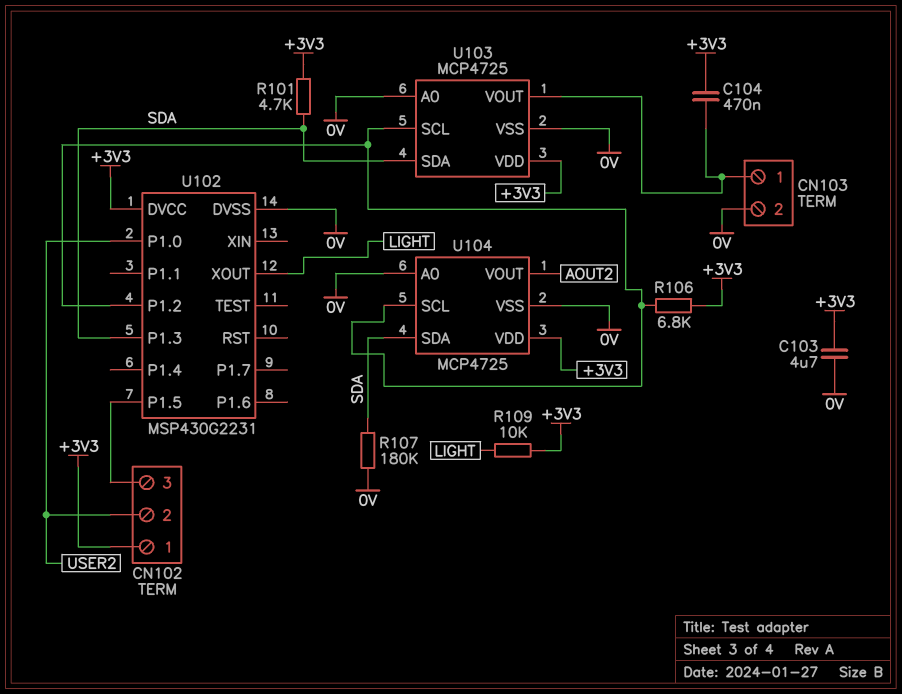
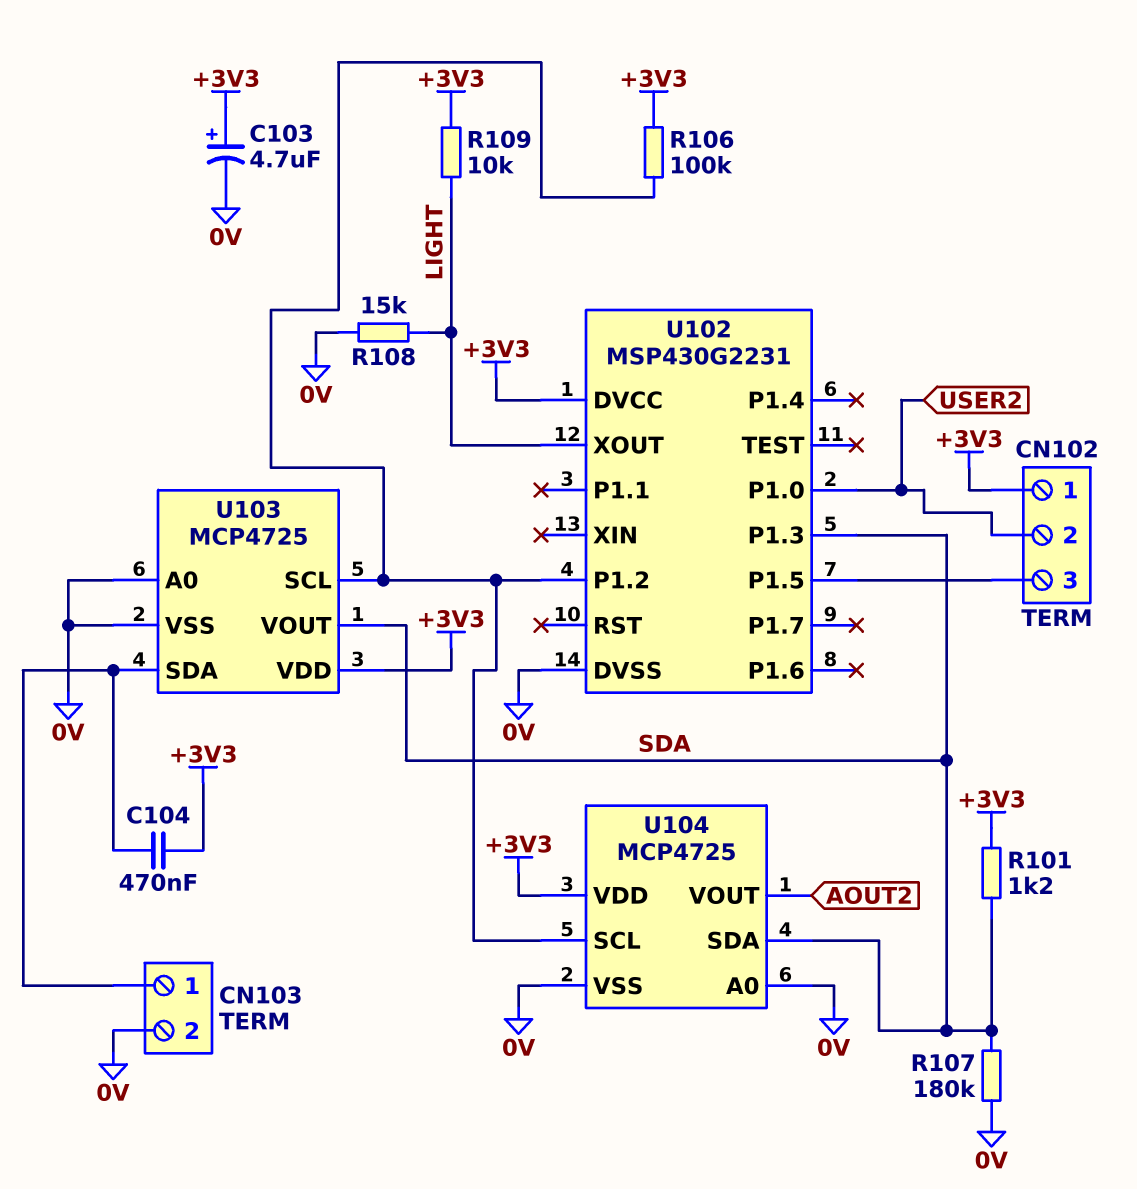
C103: 4.7uF (+3V3, 0V) -> 4.7uF (plus +3V3, minus 0V)
R101: 4.7k (+3V3, SDA) -> 1.2k (+3V3, SDA)
R106: 6.8k (+3V3, U102/P1.2) -> 100k (+3V3, U102/P1.2)
R108: none -> 15k (0V, LIGHT)
U103 pin SDA: SDA -> CN103/1
U103 pin VOUT: CN103/1 -> SDA

